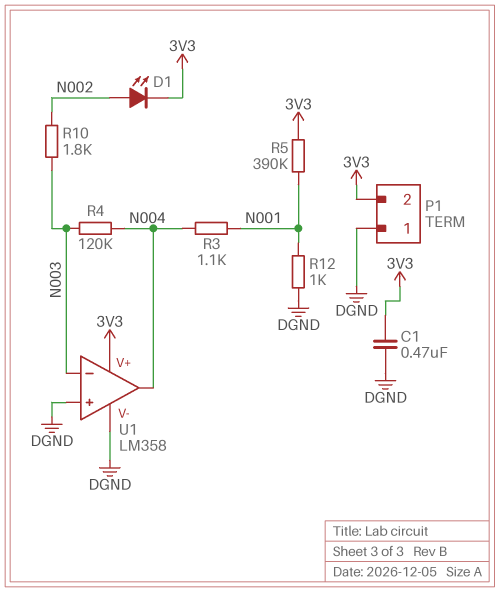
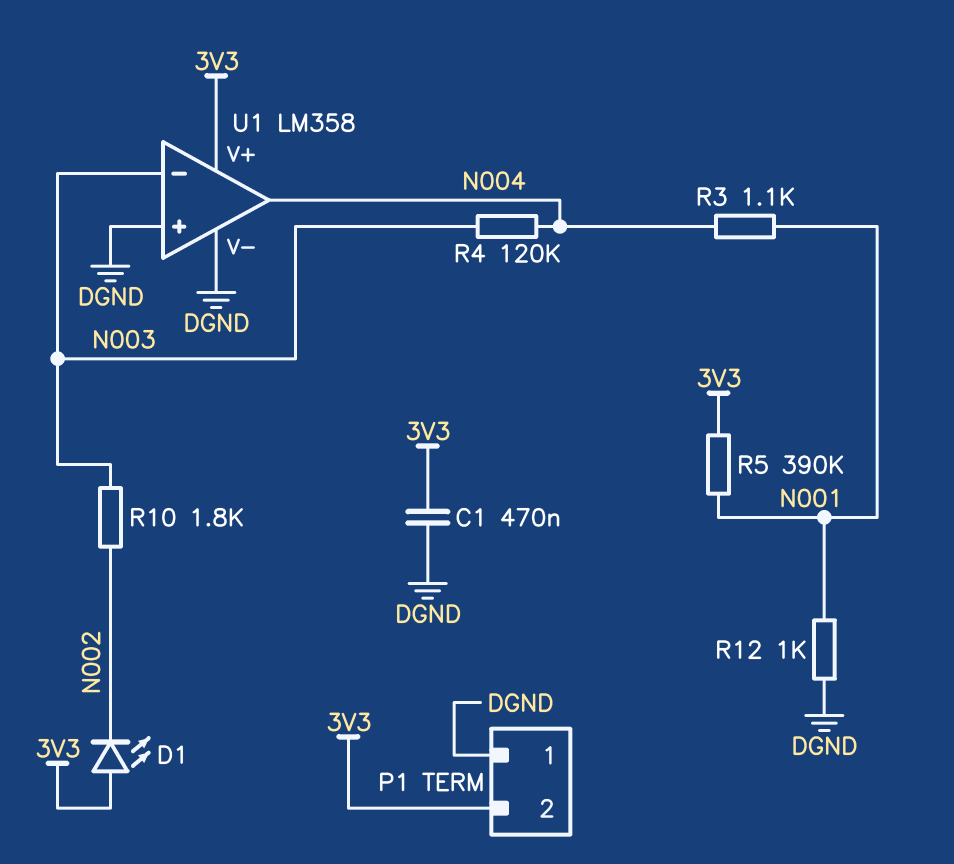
D1: LED (A N002, K 3V3) -> LED (A 3V3, K N002)

